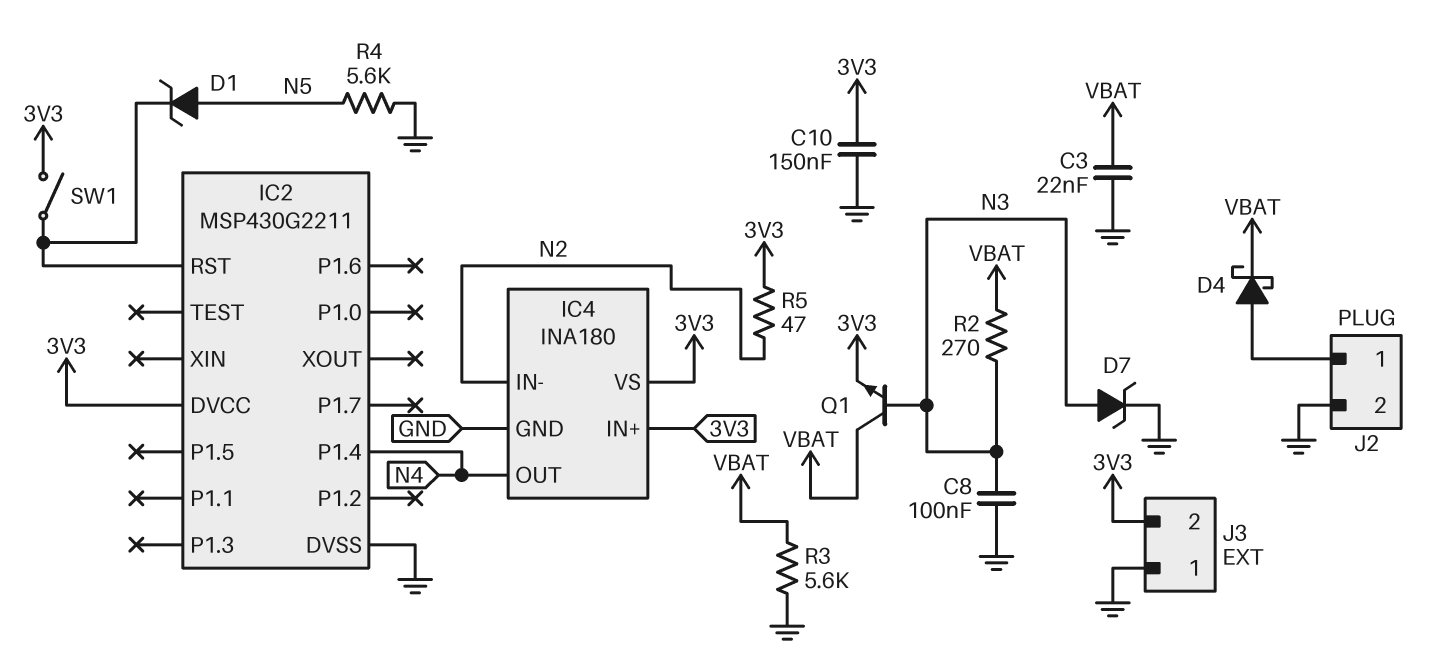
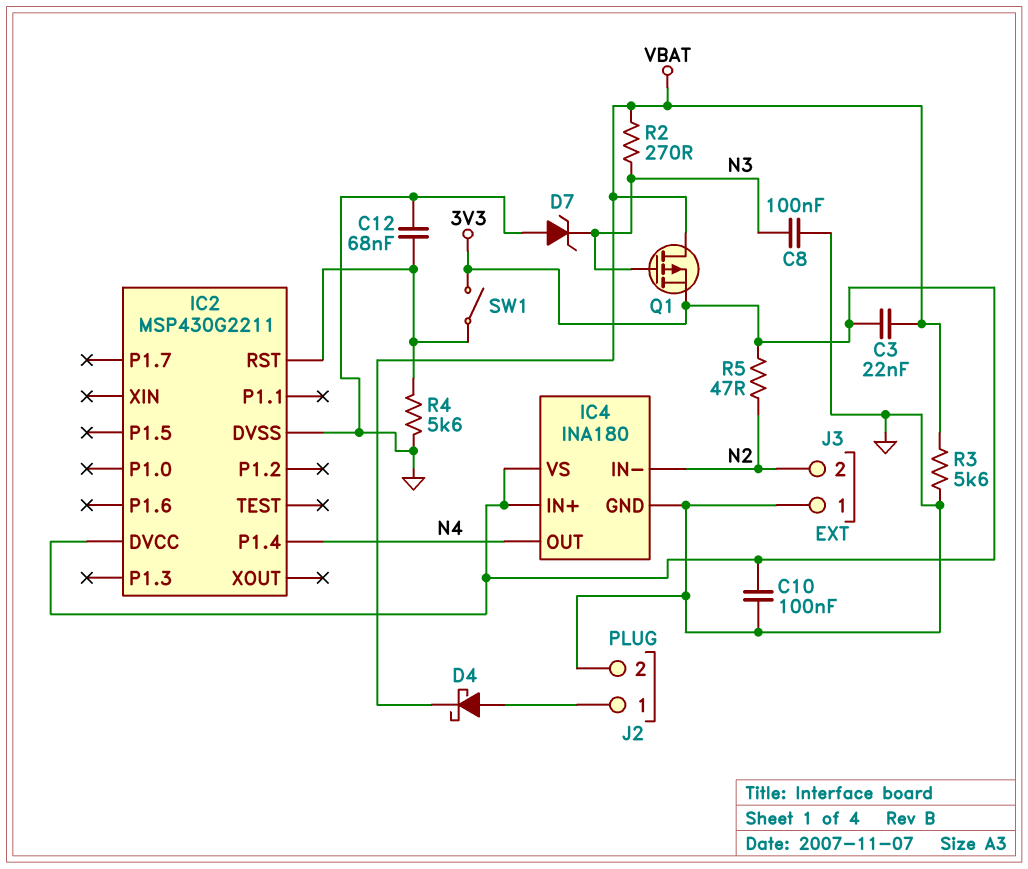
C3: 22nF (GND, VBAT) -> 22nF (3V3, VBAT)
C10: 150nF (3V3, GND) -> 100nF (3V3, GND)
C12: none -> 68nF (GND, IC2/RST)
D1: zener (A N5, K IC2/RST) -> none
D7: zener (A N3, K GND) -> zener (A GND, K N3)
J3 pin 2: 3V3 -> N2
Q1: NPN (B N3, C VBAT, E 3V3) -> PMOS (G N3, D VBAT, S 3V3)
R4: 5.6k (GND, N5) -> 5.6k (GND, IC2/RST)

